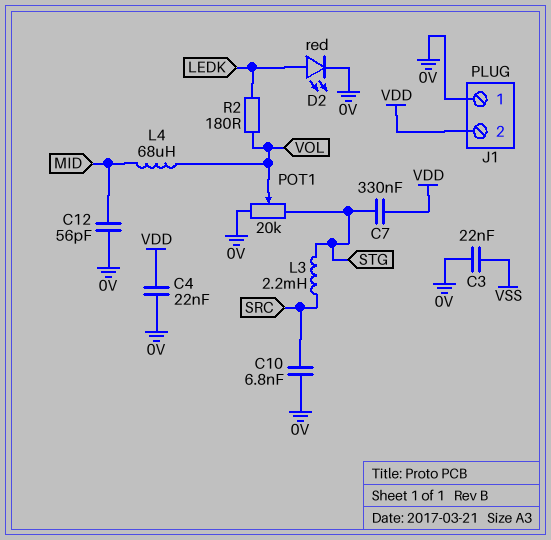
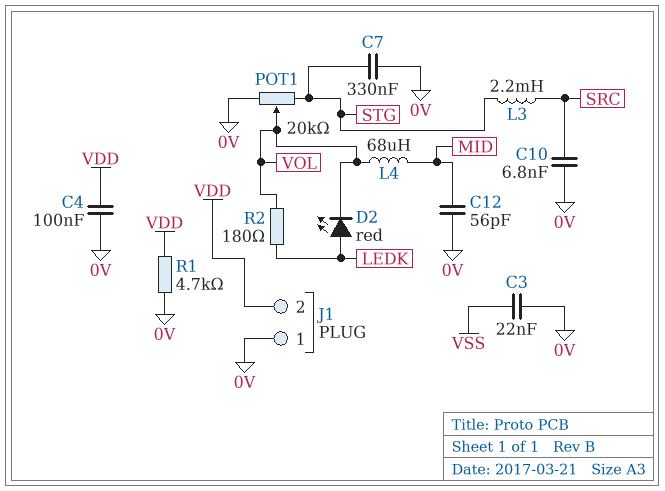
C4: 22nF (0V, VDD) -> 100nF (0V, VDD)
C7: 330nF (STG, VDD) -> 330nF (0V, STG)
D2: LED red (A LEDK, K 0V) -> LED red (A LEDK, K VOL)
R1: none -> 4.7k (0V, VDD)

